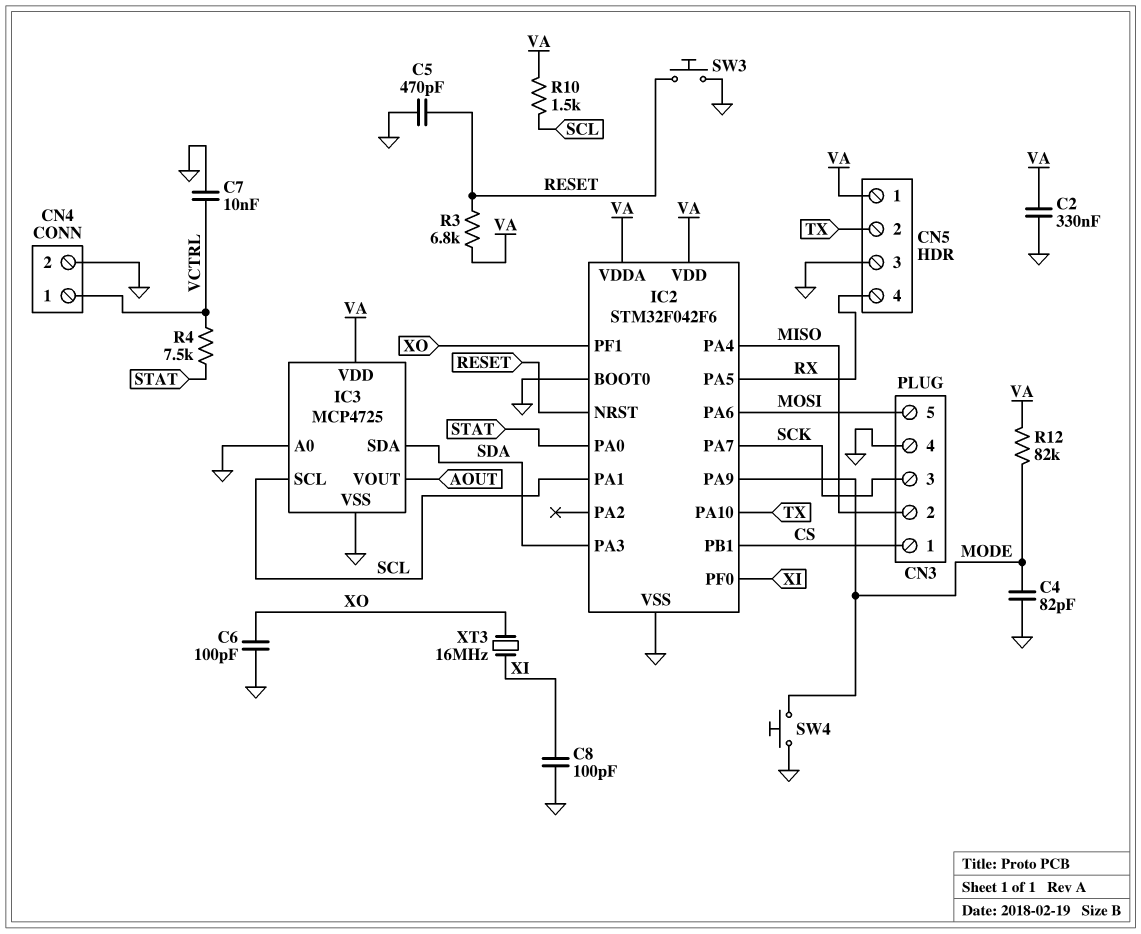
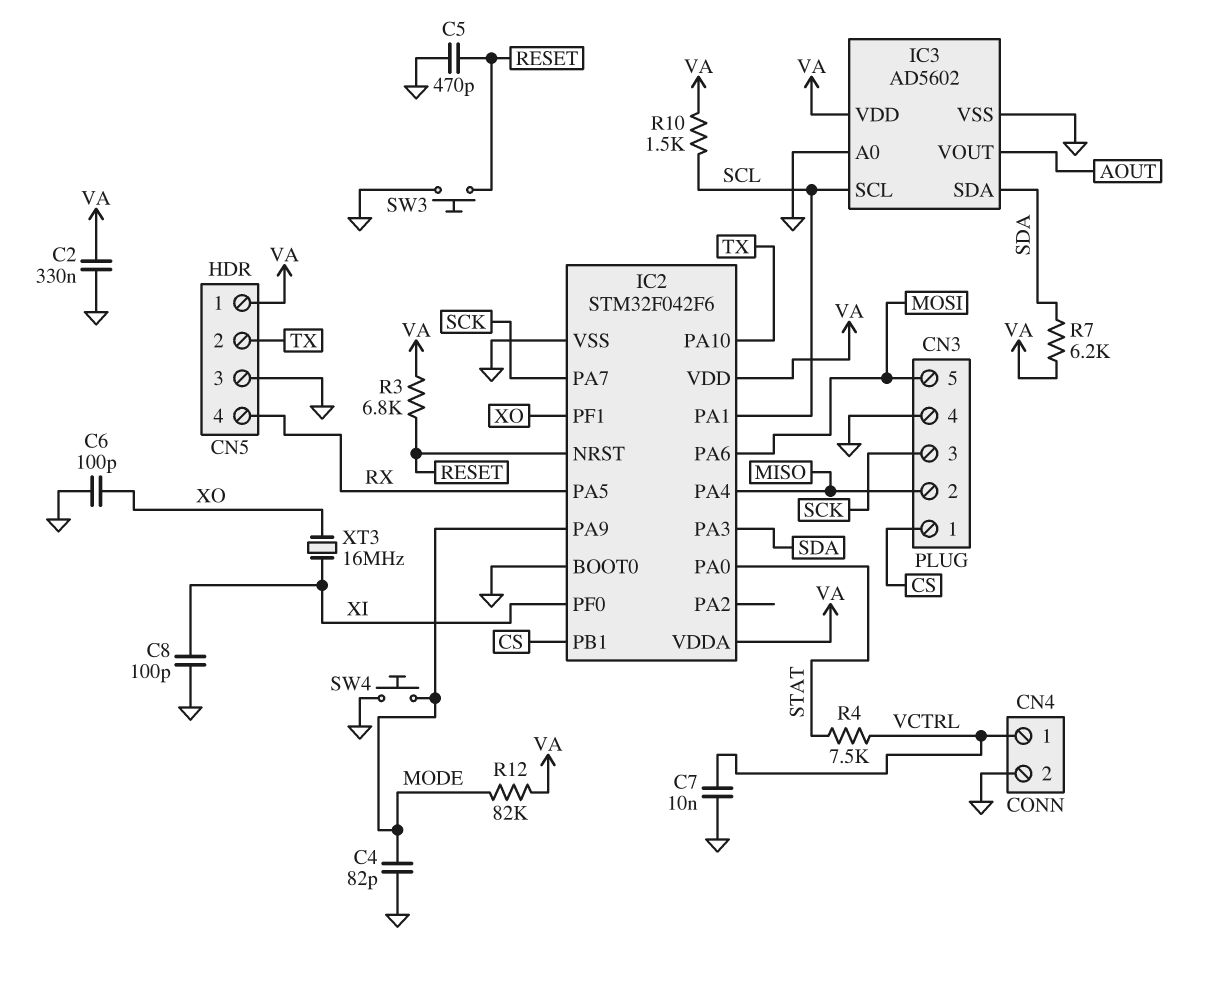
IC3: MCP4725 -> AD5602
R7: none -> 6.2k (SDA, VA)

